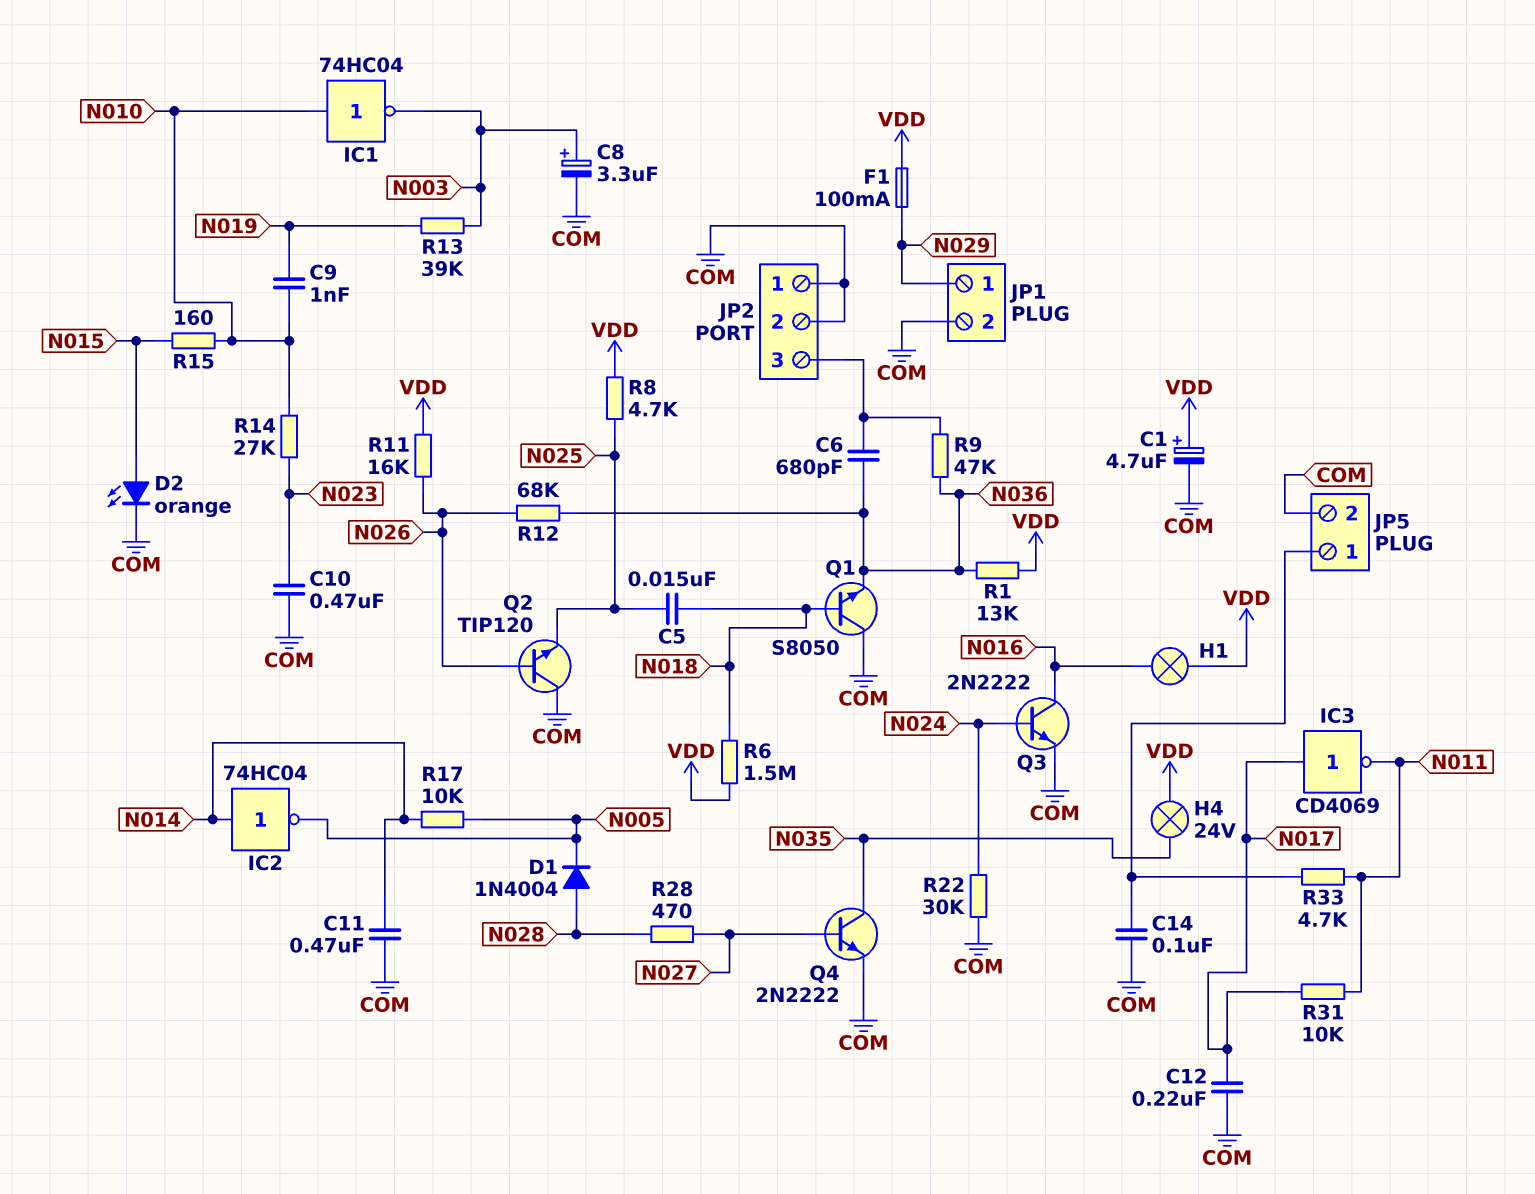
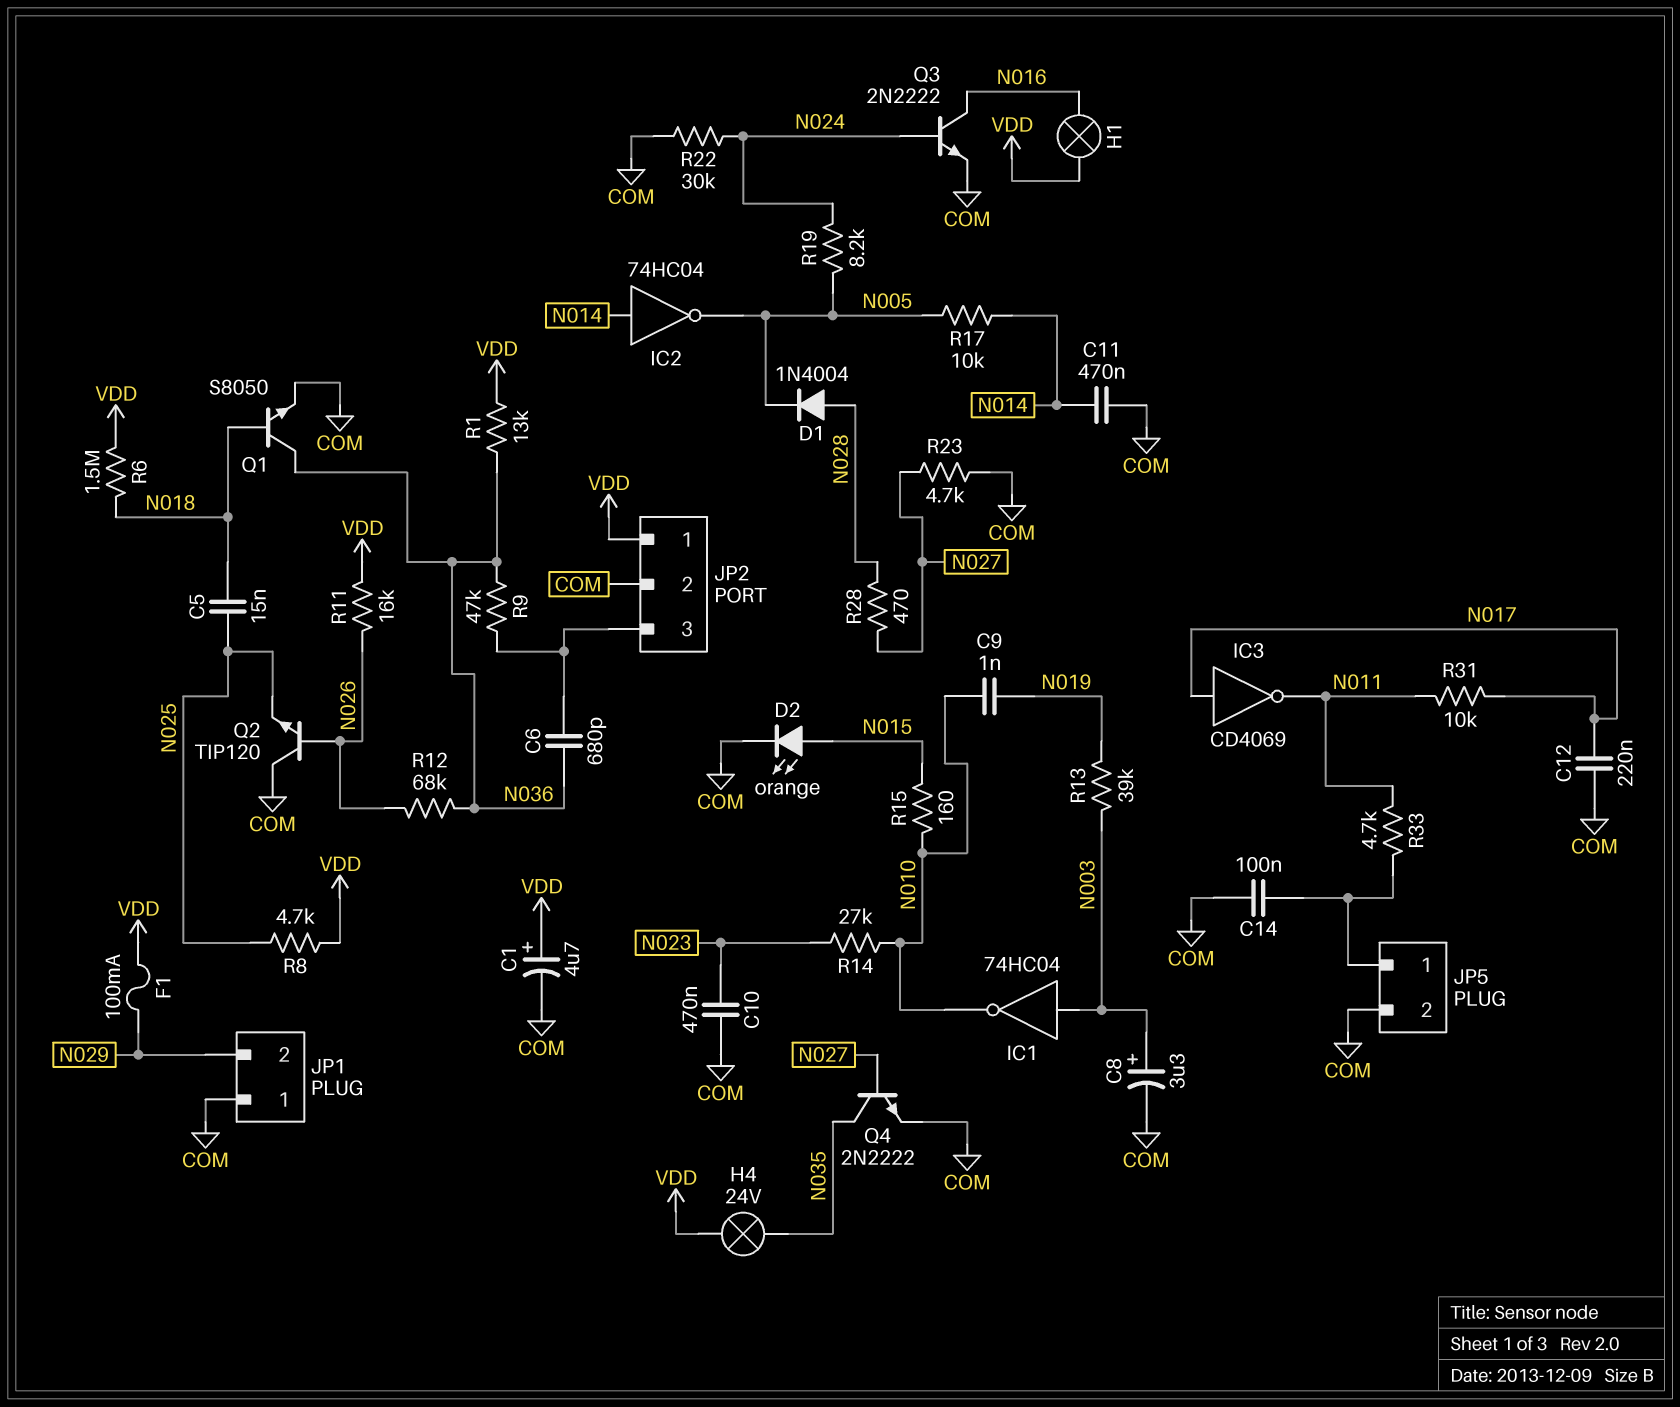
IC1: NOT 74HC04 (in N010, out N003) -> NOT 74HC04 (in N003, out N010)
JP1 pin 1: N029 -> COM
JP1 pin 2: COM -> N029
JP2 pin 1: COM -> VDD
Q1: NPN S8050 (B N018, C COM, E N036) -> NPN S8050 (B N018, C N036, E COM)
R19: none -> 8.2k (N005, N024)
R23: none -> 4.7k (COM, N027)

